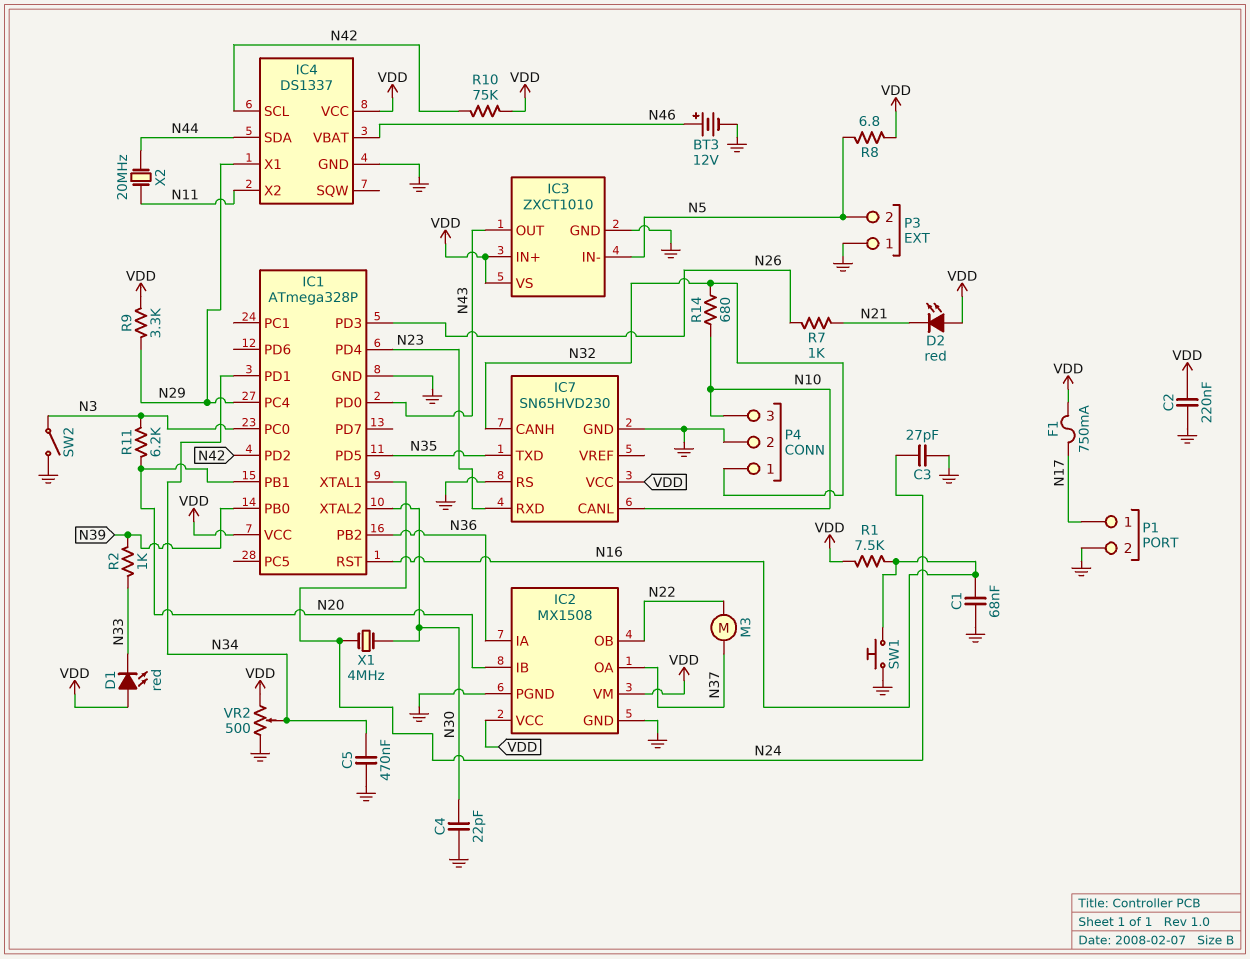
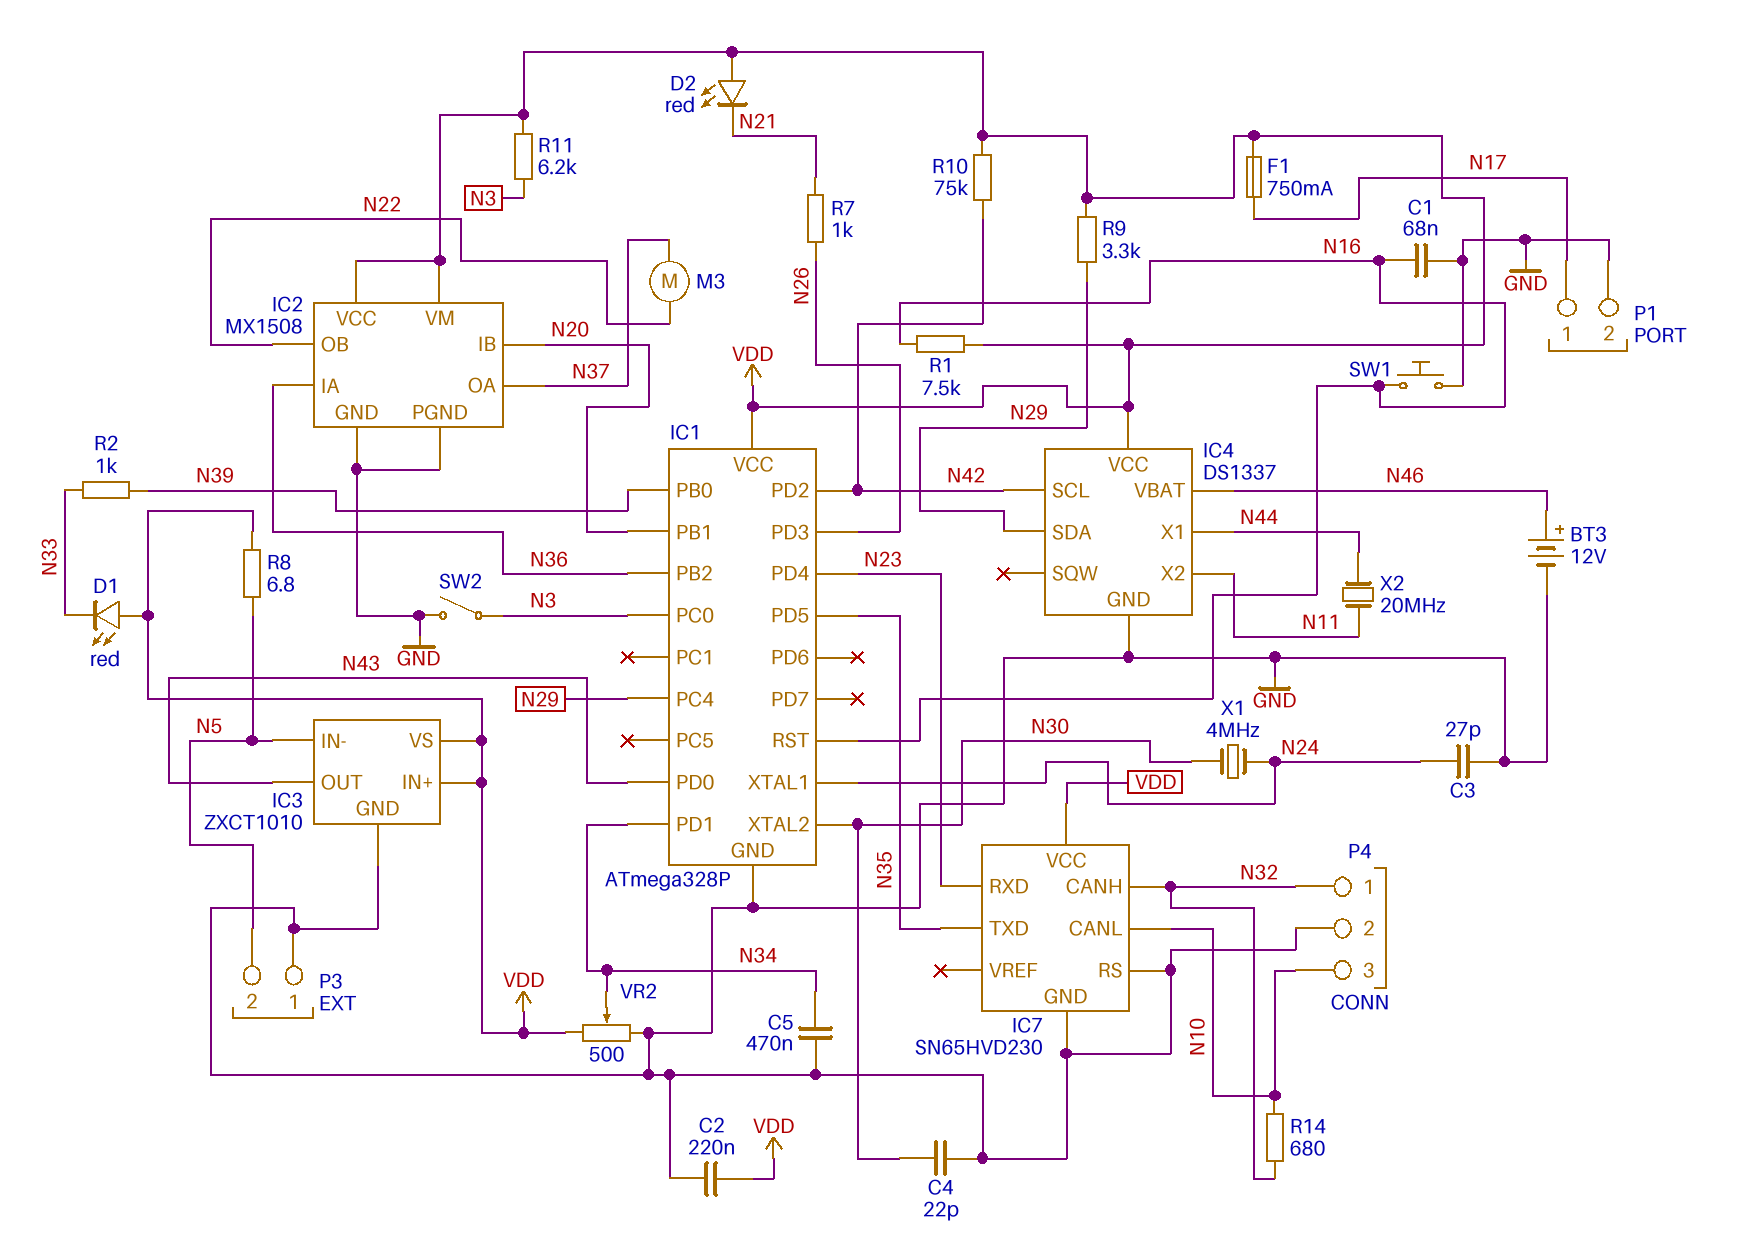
IC4 pin SDA: N44 -> N29
IC4 pin X1: N29 -> N44
R11: 6.2k (N3, N20) -> 6.2k (N3, VDD)

